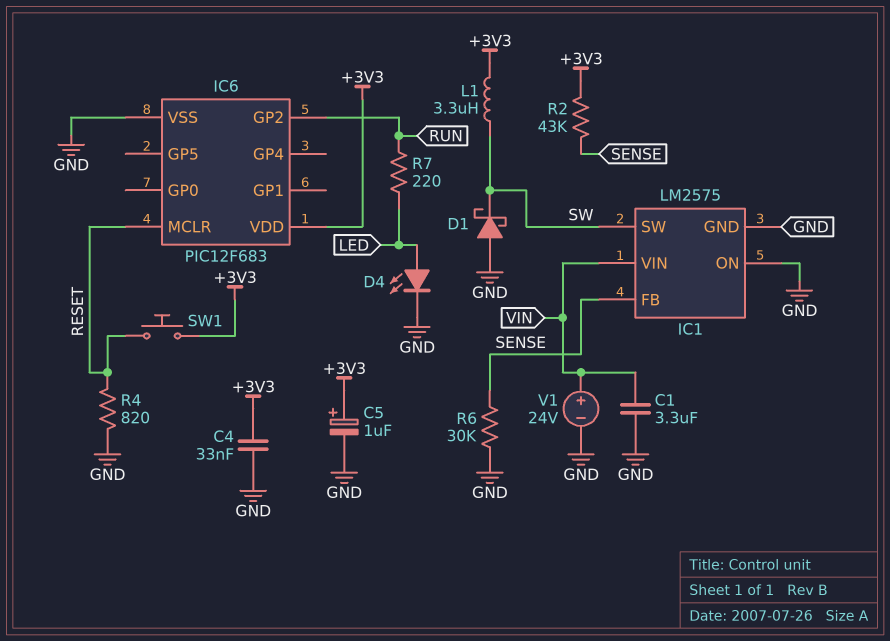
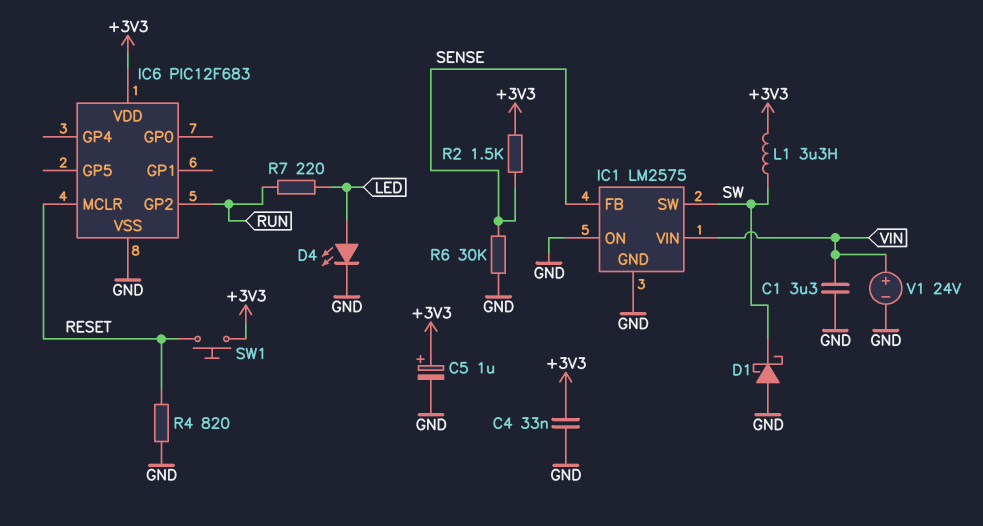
R2: 43k (+3V3, SENSE) -> 1.5k (+3V3, SENSE)

